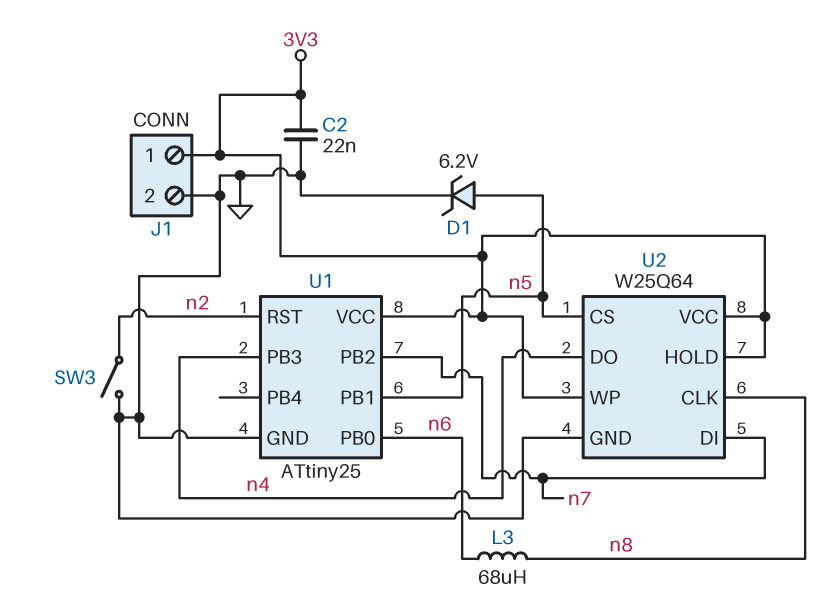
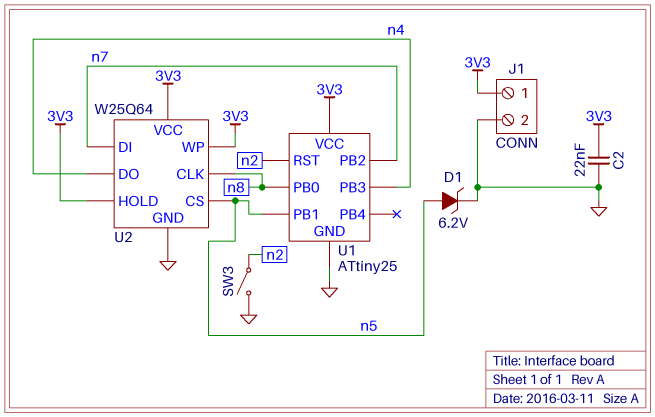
L3: 68uH (n6, n8) -> none
U1 pin PB0: n6 -> n8

